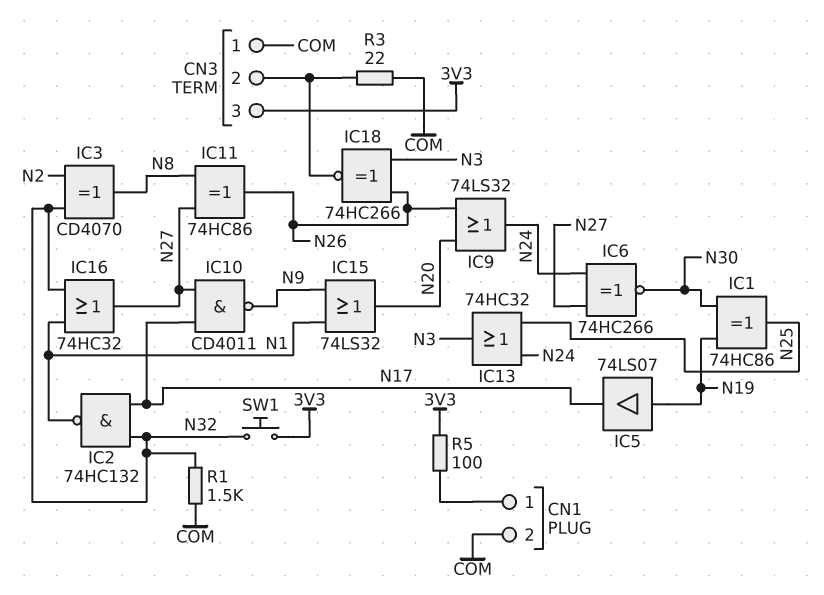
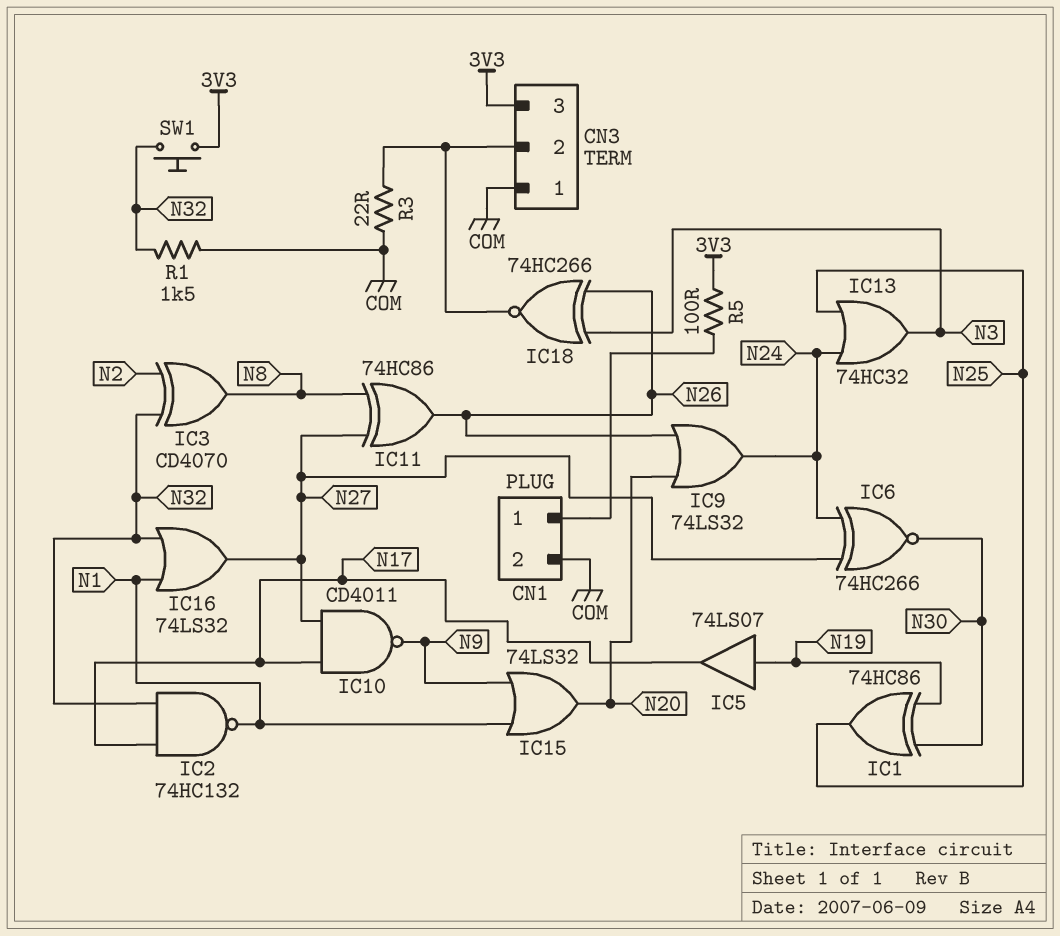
IC16: OR 74HC32 (in N1, in N32, out N27) -> OR 74LS32 (in N1, in N32, out N27)

